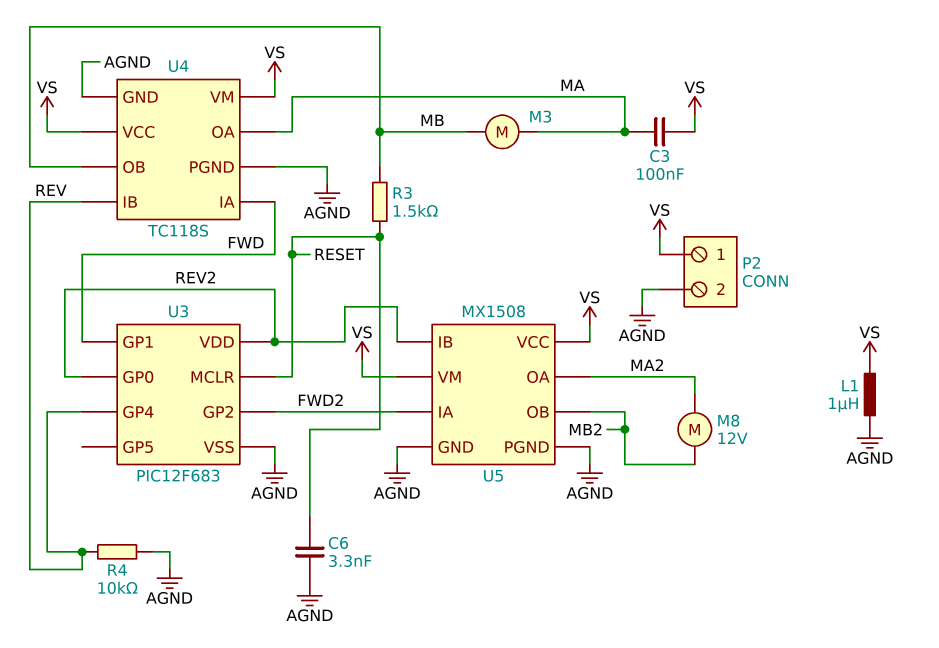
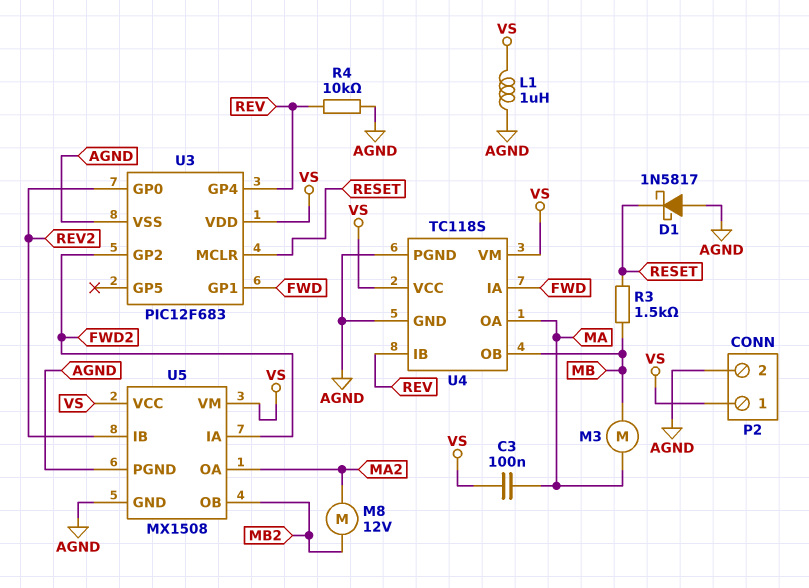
C6: 3.3nF (AGND, RESET) -> none
D1: none -> schottky 1N5817 (A AGND, K RESET)
U3 pin VDD: REV2 -> VS

